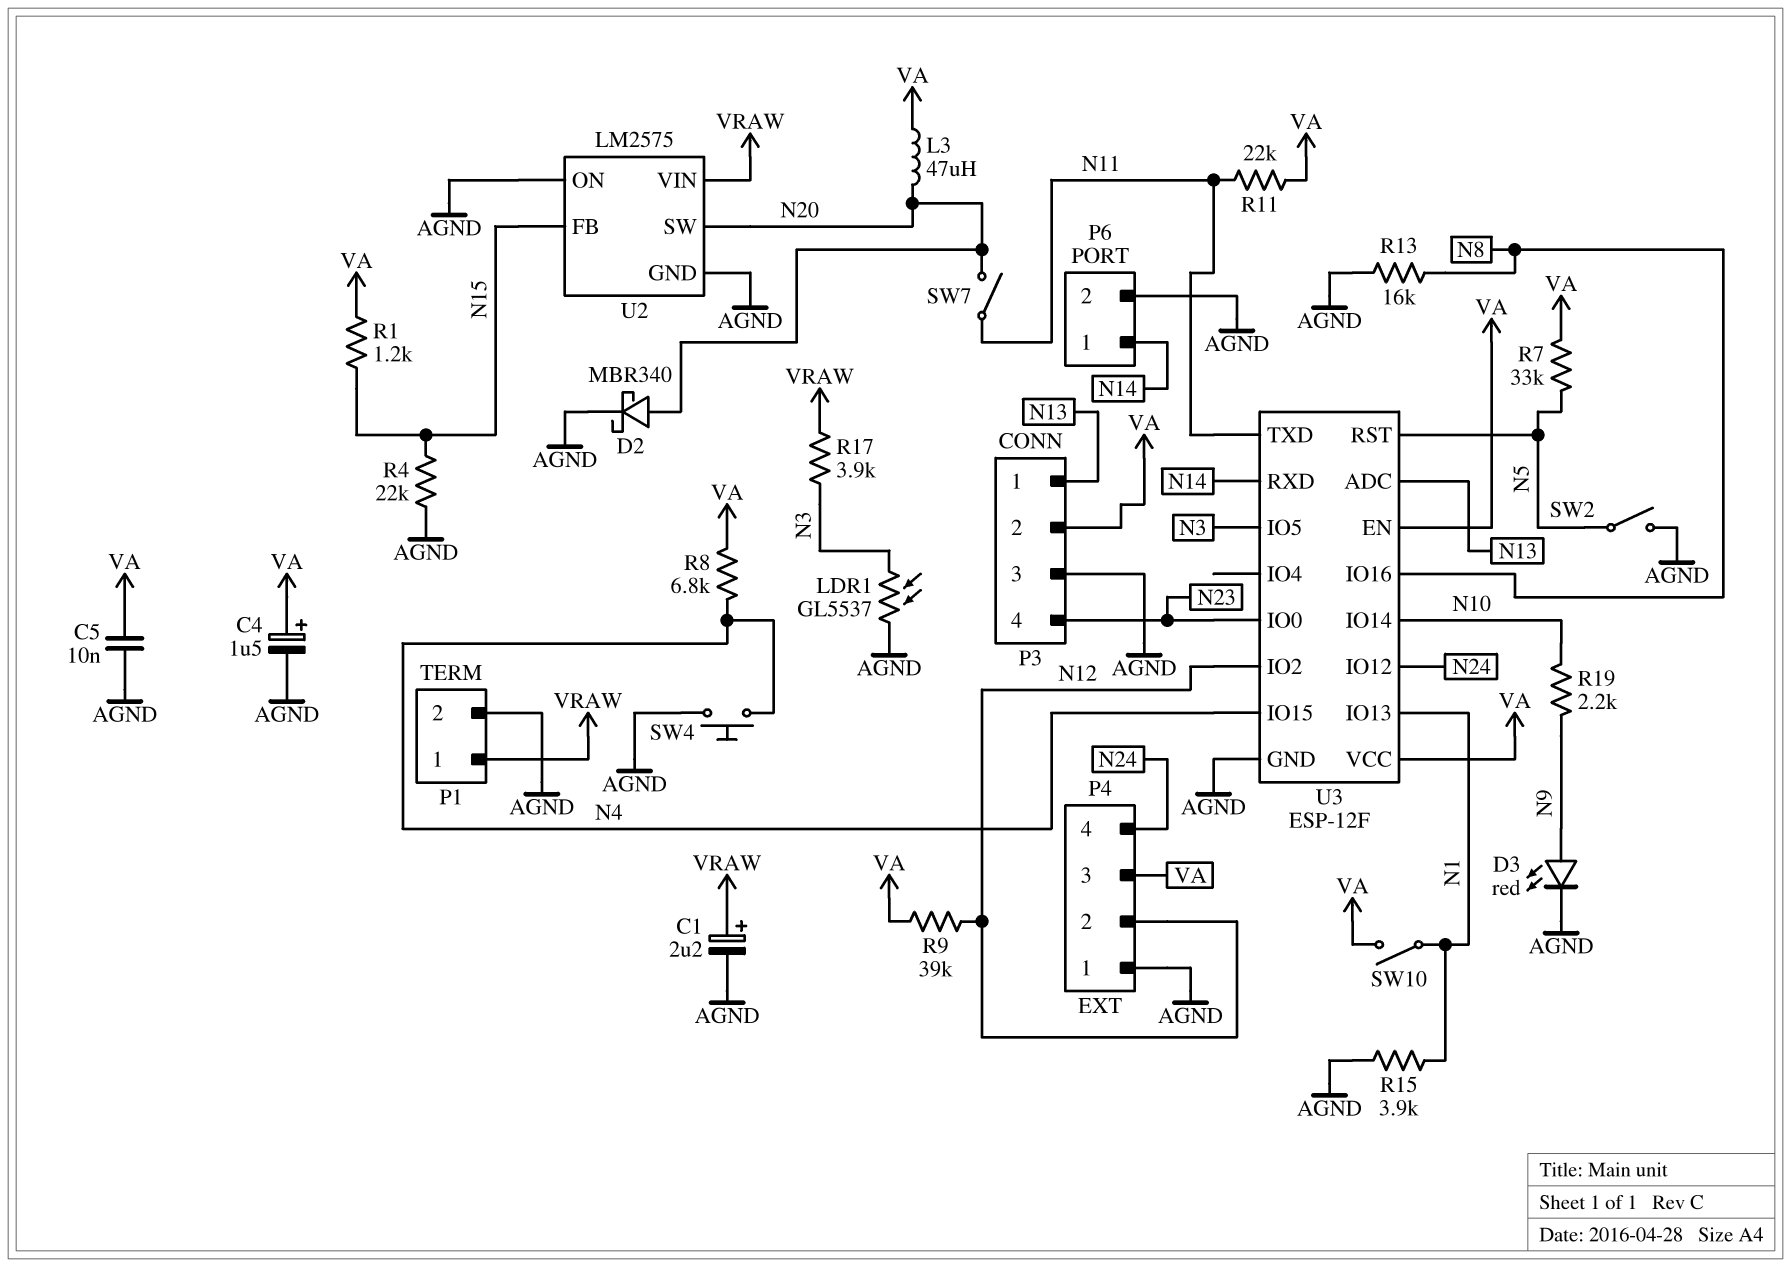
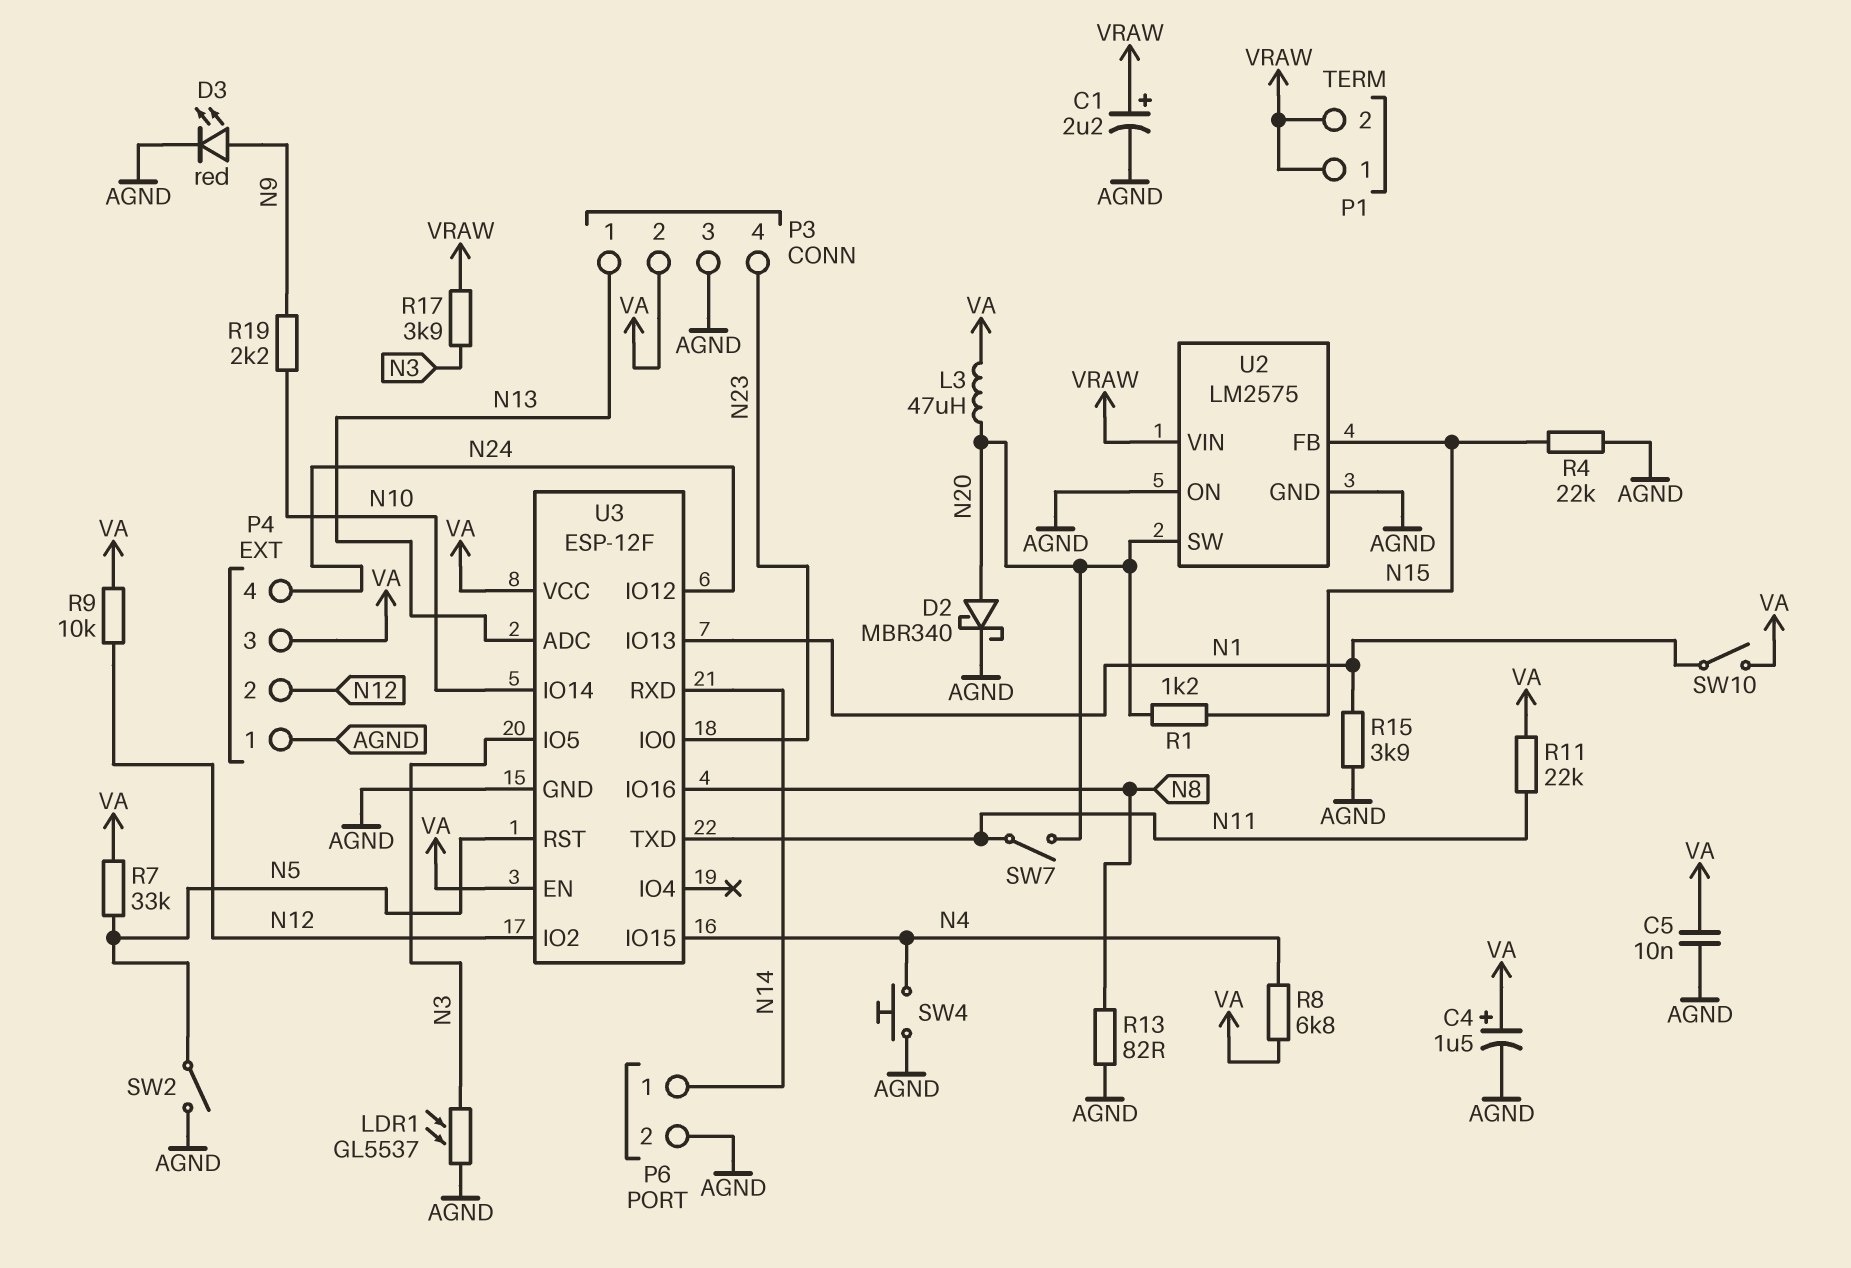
P1 pin 2: AGND -> VRAW
R1: 1.2k (N15, VA) -> 1.2k (N15, N20)
R9: 39k (N12, VA) -> 10k (N12, VA)
R13: 16k (AGND, N8) -> 82 (AGND, N8)

